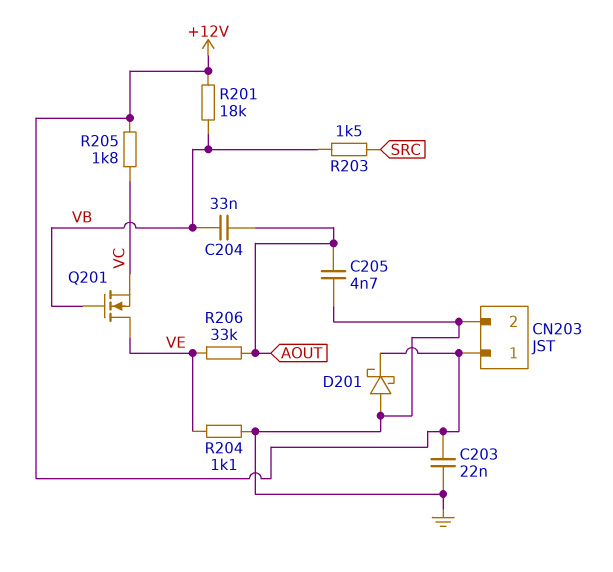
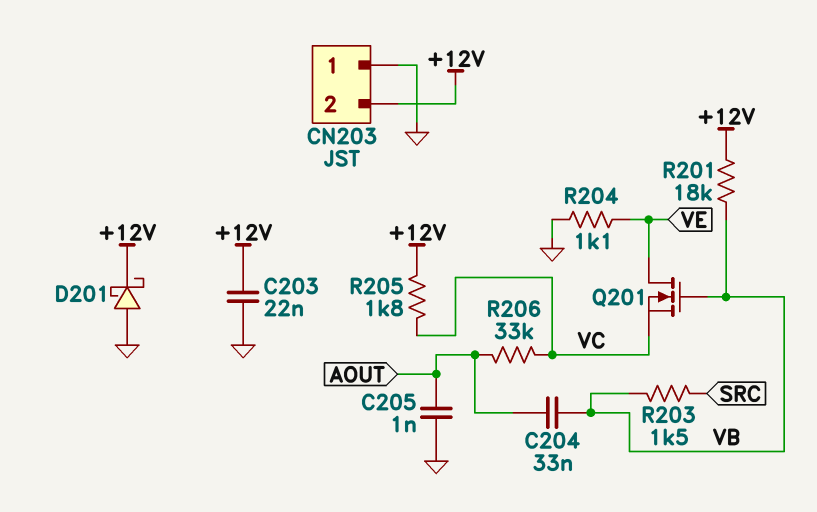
C205: 4.7nF (AOUT, GND) -> 1nF (AOUT, GND)
CN203 pin 1: +12V -> GND
CN203 pin 2: GND -> +12V
R206: 33k (AOUT, VE) -> 33k (AOUT, VC)

